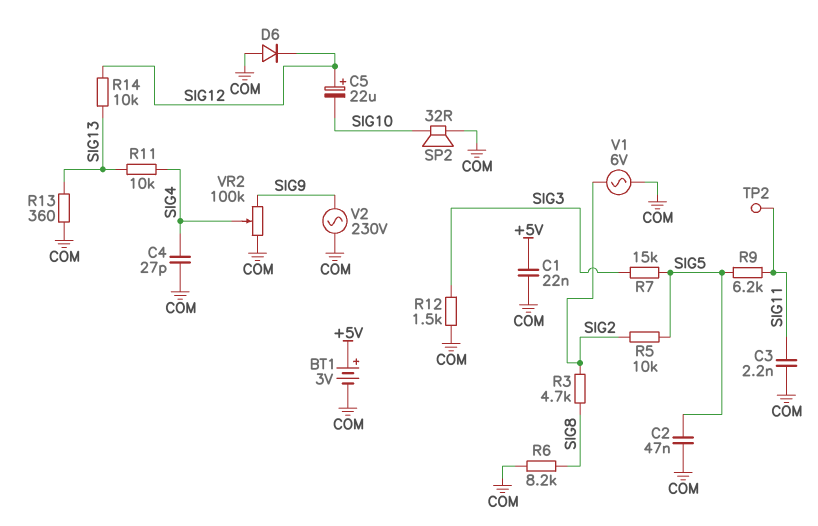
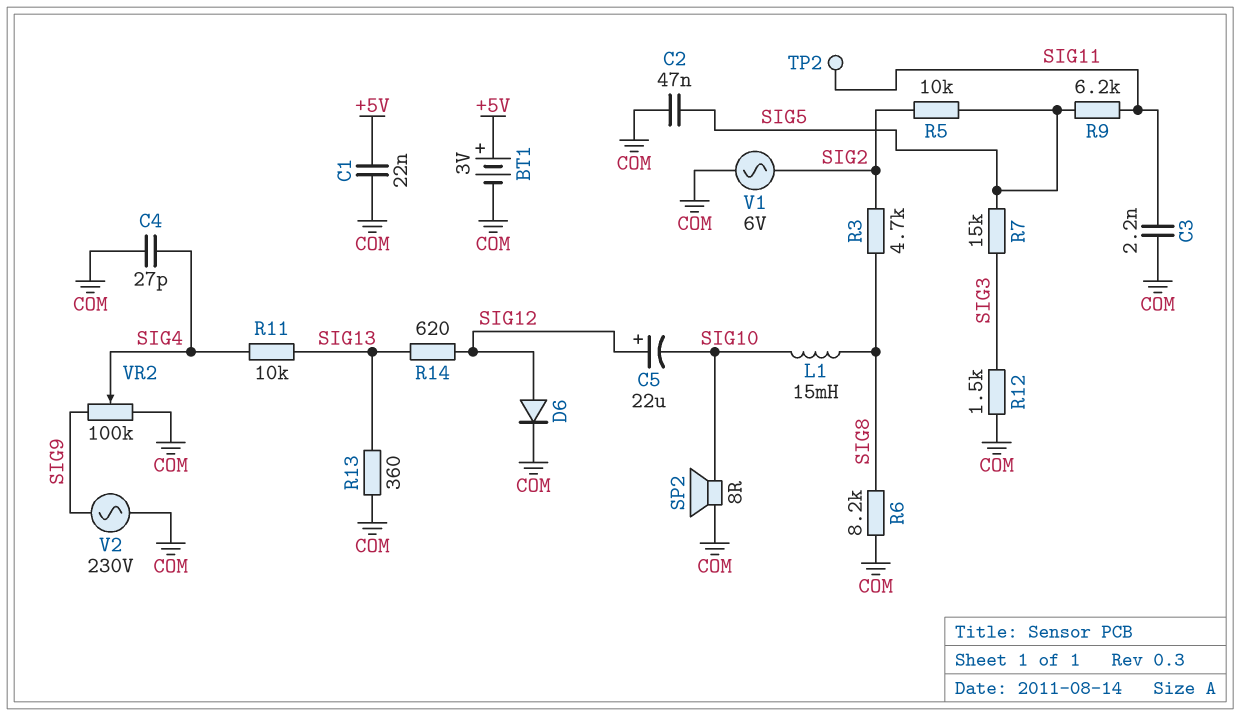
D6: diode (A COM, K SIG12) -> diode (A SIG12, K COM)
L1: none -> 15mH (SIG8, SIG10)
R14: 10k (SIG12, SIG13) -> 620 (SIG12, SIG13)
SP2: speaker 32R (COM, SIG10) -> speaker 8R (COM, SIG10)

